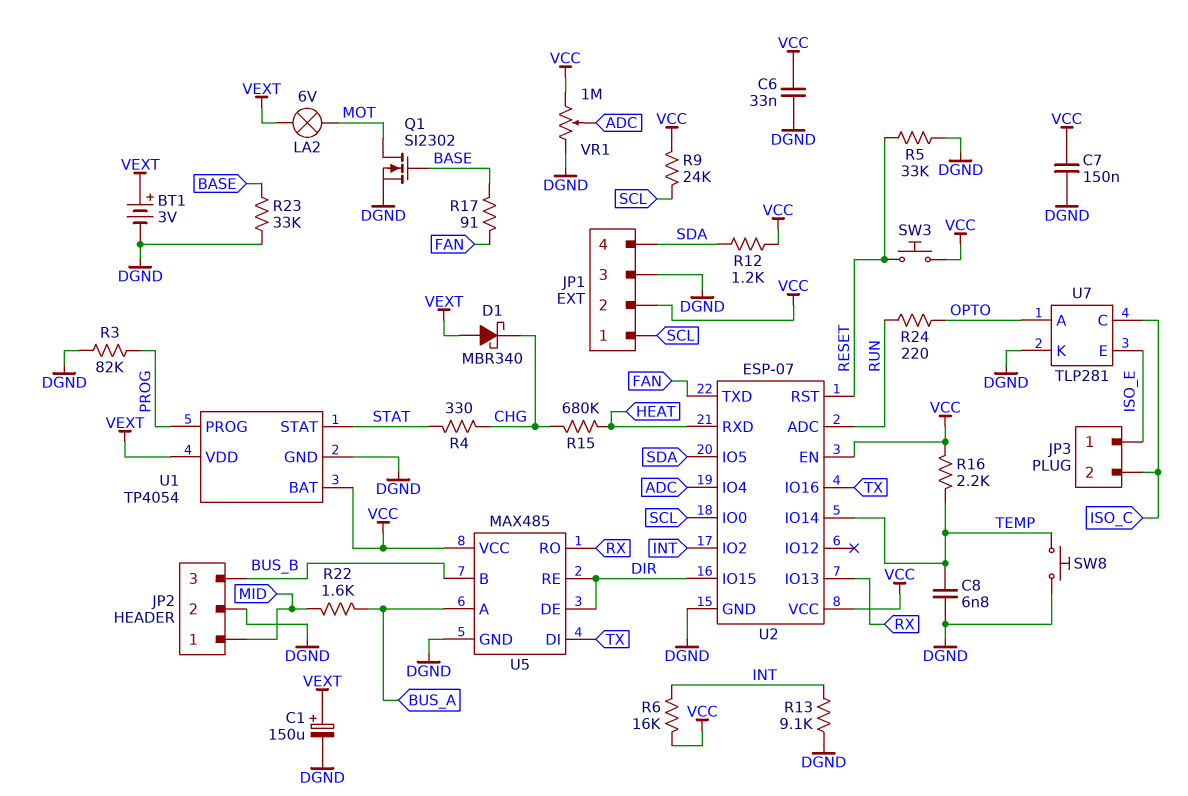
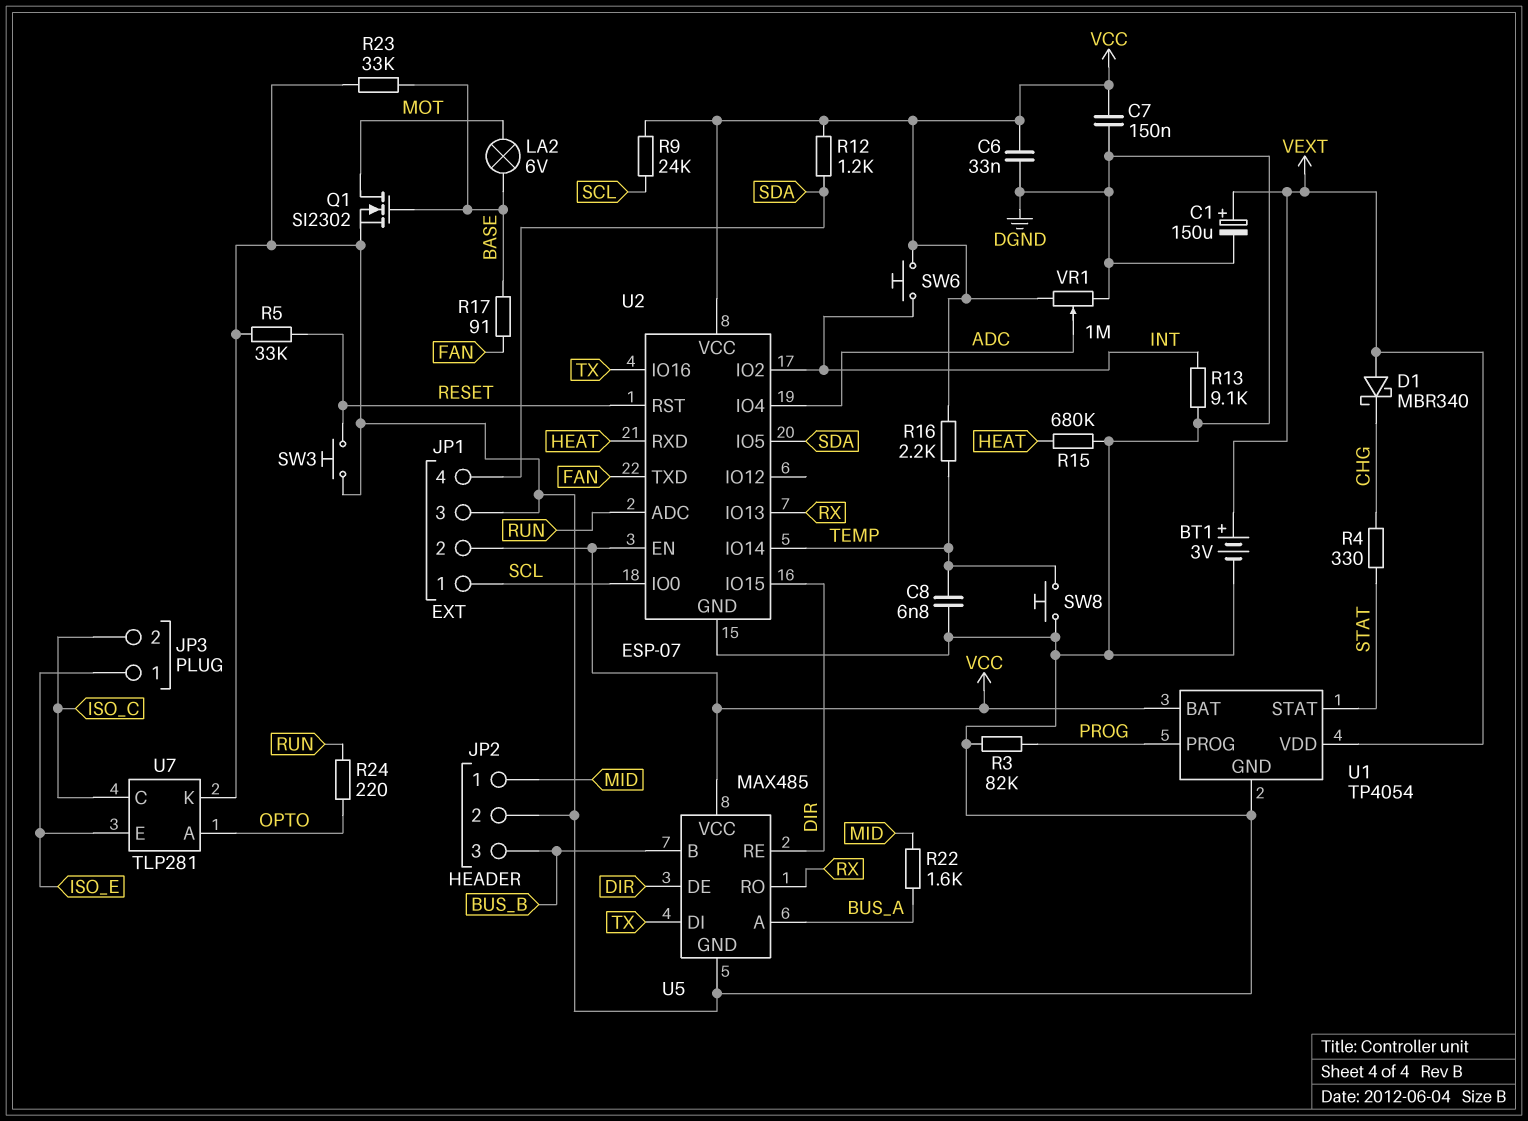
LA2: lamp 6V (MOT, VEXT) -> lamp 6V (BASE, MOT)
R6: 16k (INT, VCC) -> none
R15: 680k (CHG, HEAT) -> 680k (DGND, HEAT)
SW3: button (RESET, VCC) -> button (DGND, RESET)
SW6: none -> button (INT, VCC)

